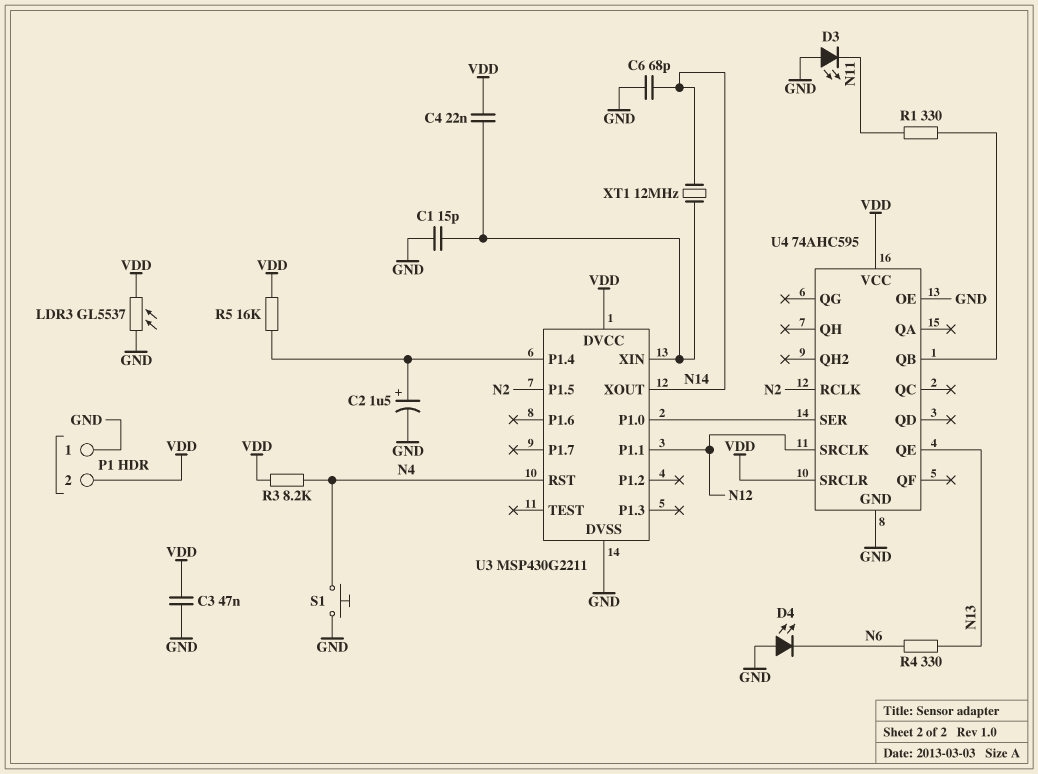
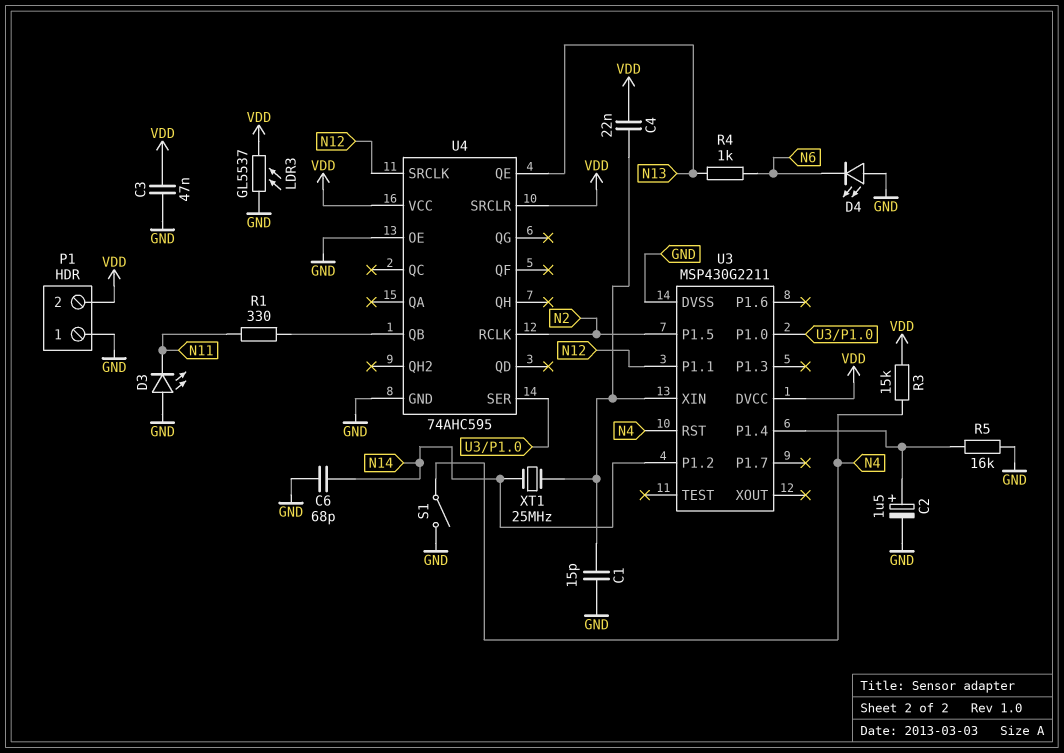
R3: 8.2k (N4, VDD) -> 15k (N4, VDD)
R4: 330 (N6, N13) -> 1k (N6, N13)
R5: 16k (U3/P1.4, VDD) -> 16k (GND, U3/P1.4)
S1: button (GND, N4) -> switch (GND, N4)
U3 pin P1.2: none -> N14
U3 pin XOUT: N14 -> none
XT1: 12MHz (N14, U3/XIN) -> 25MHz (N14, U3/XIN)

